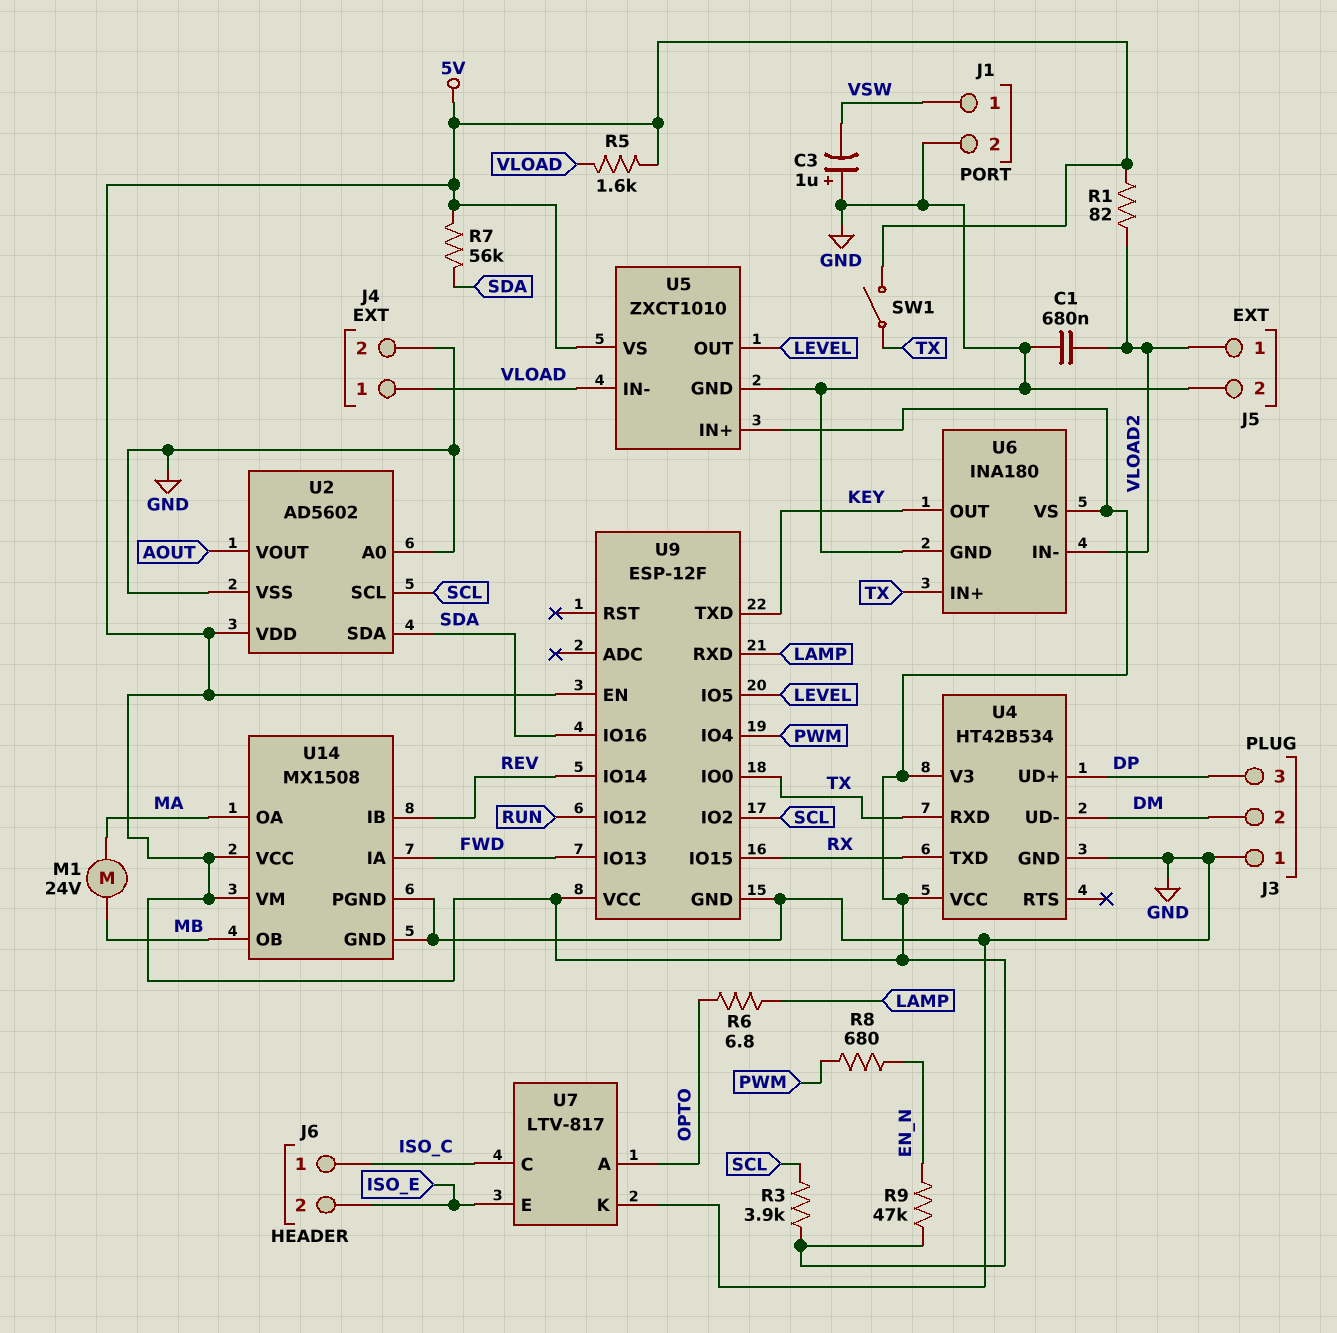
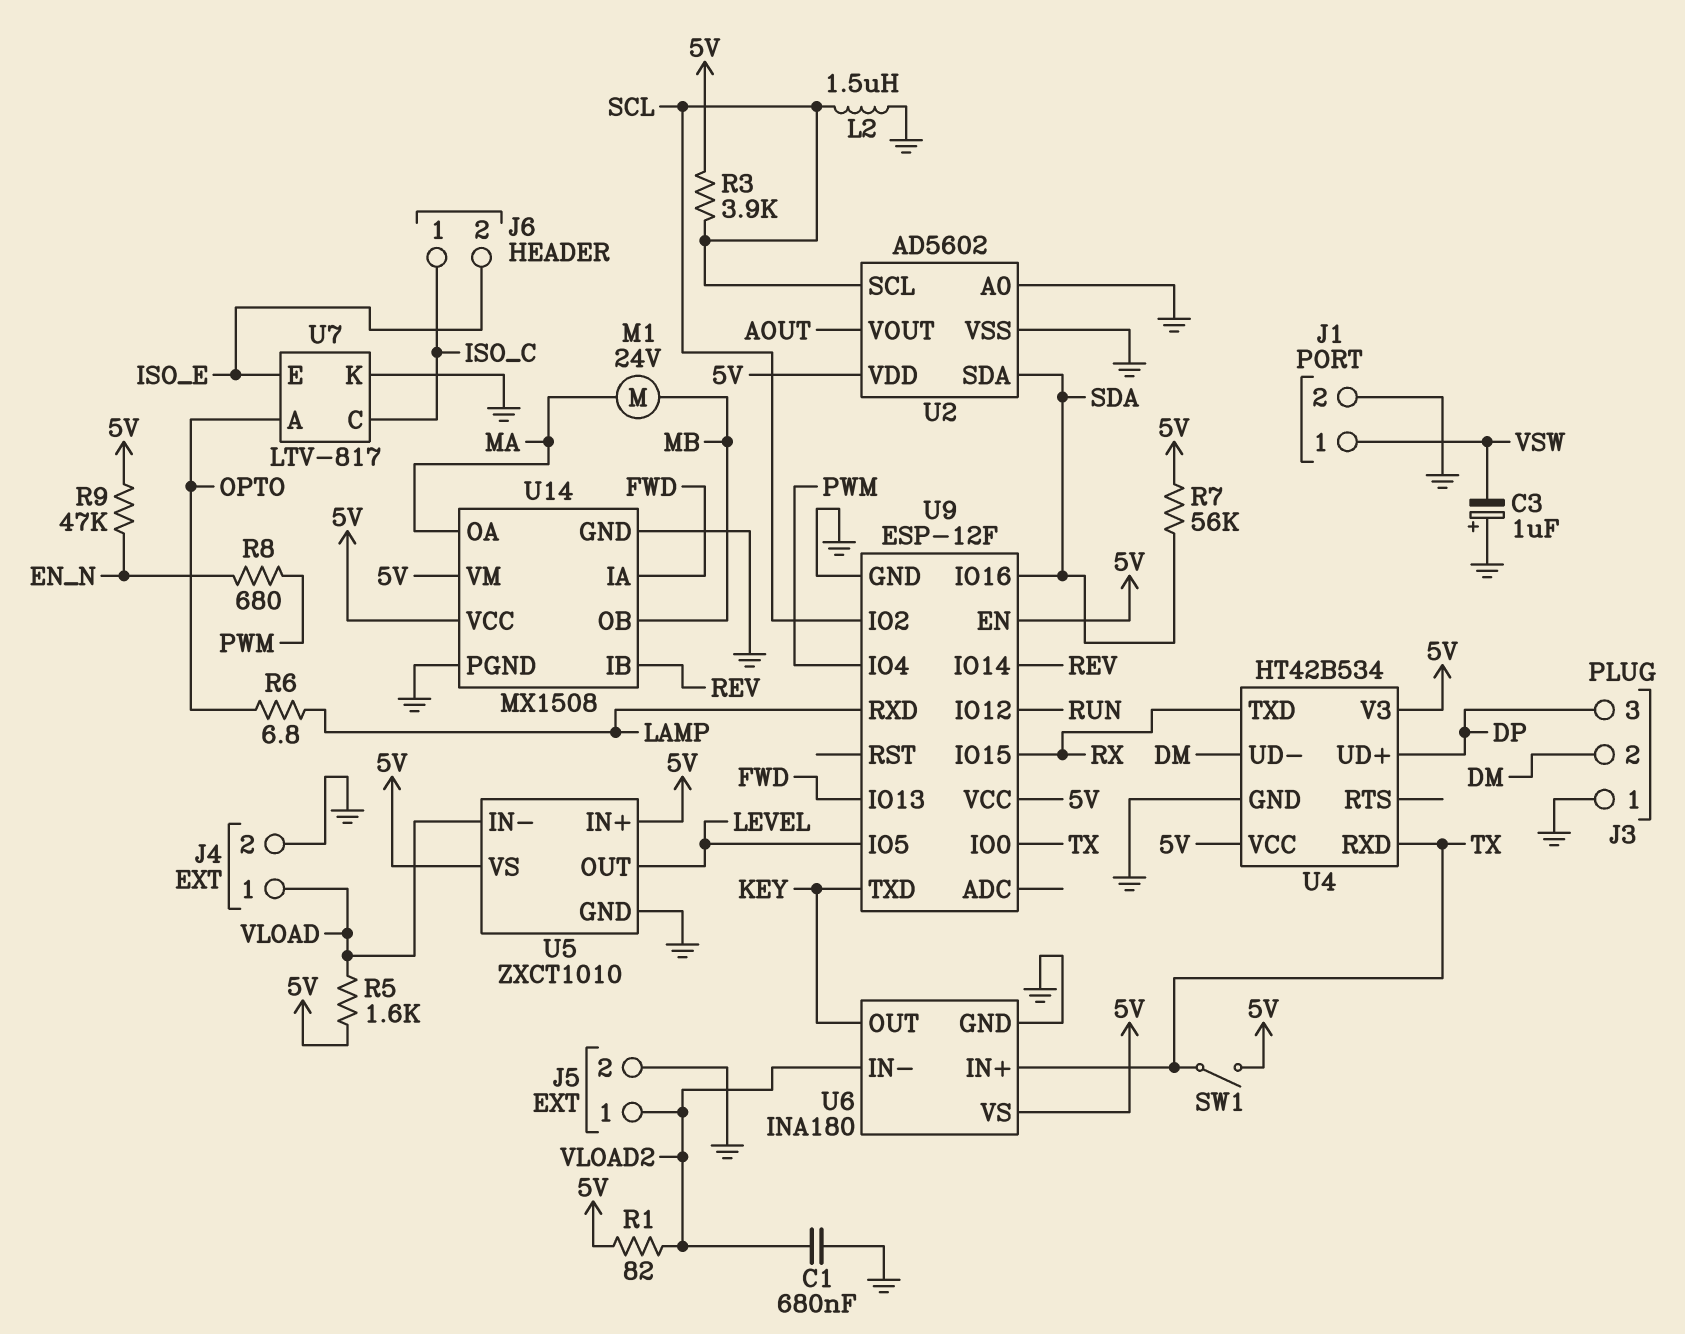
L2: none -> 1.5uH (GND, SCL)

